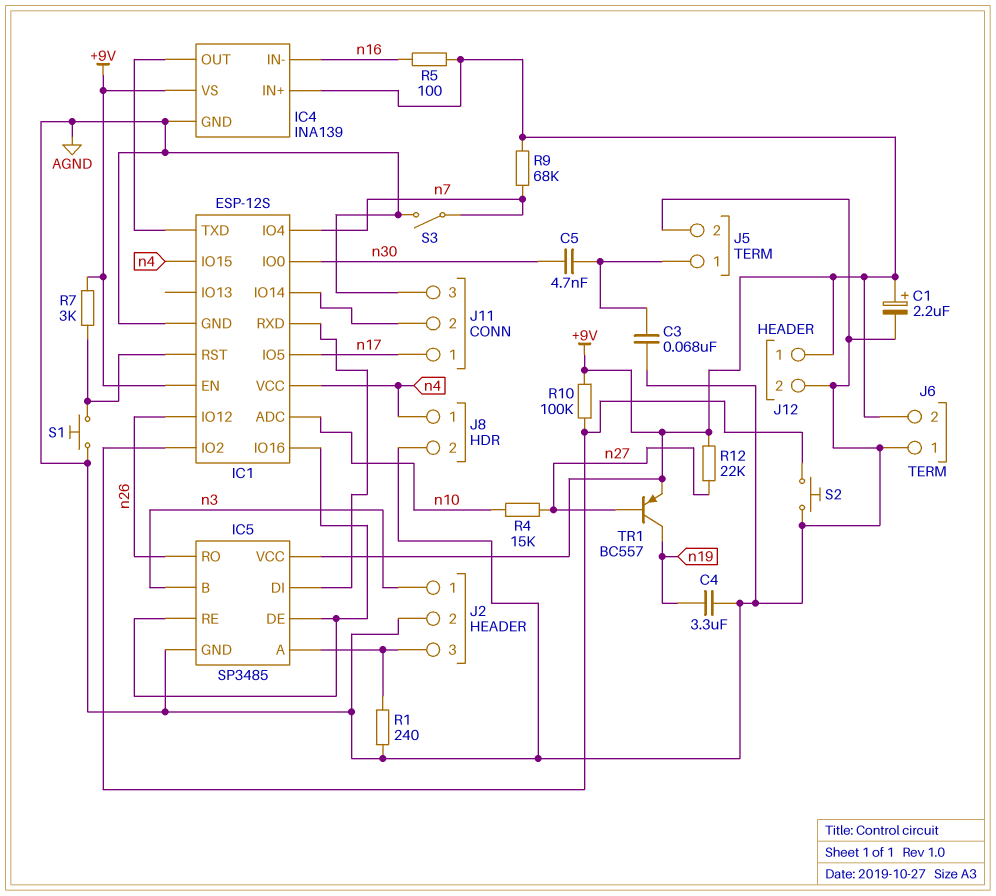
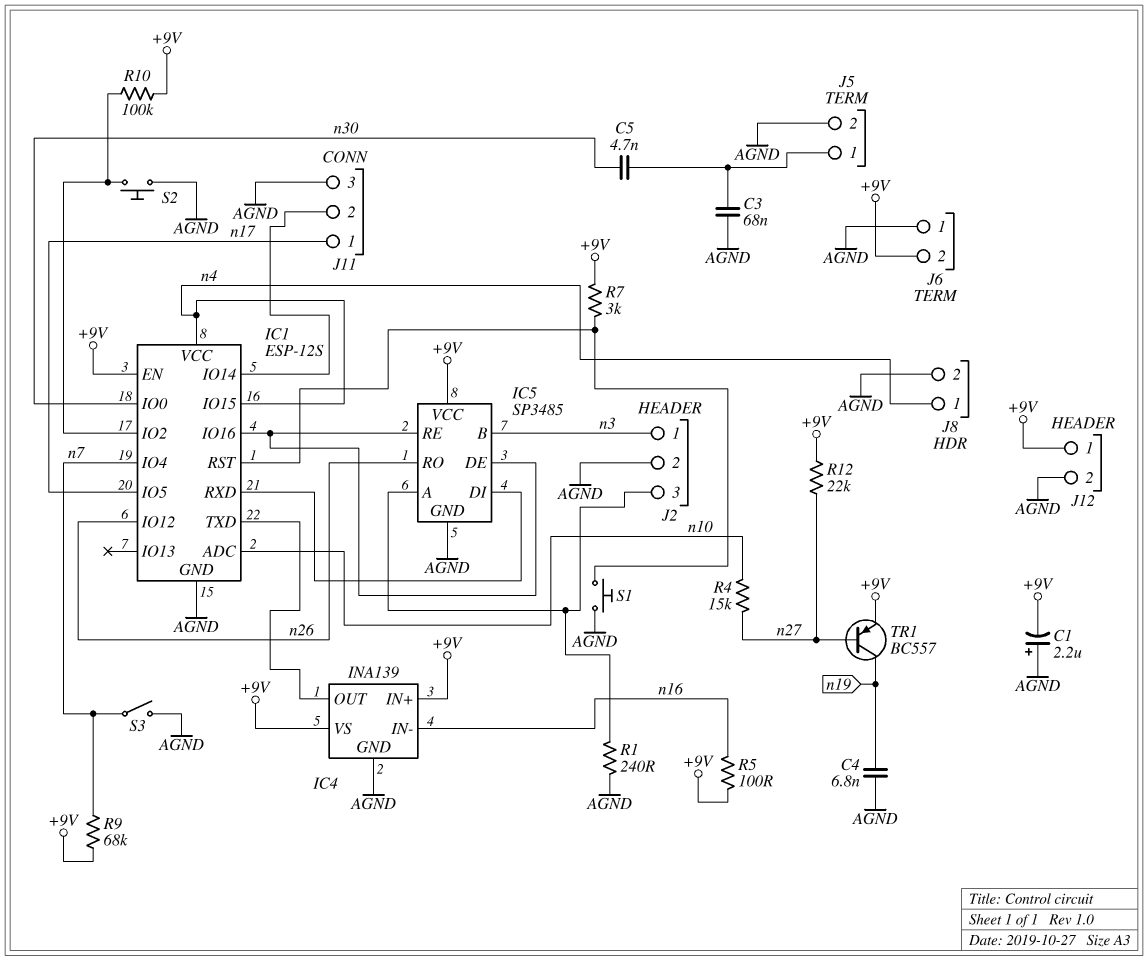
C1: 2.2uF (plus +9V, minus AGND) -> 2.2uF (plus AGND, minus +9V)
C4: 3.3uF (AGND, n19) -> 6.8nF (AGND, n19)

